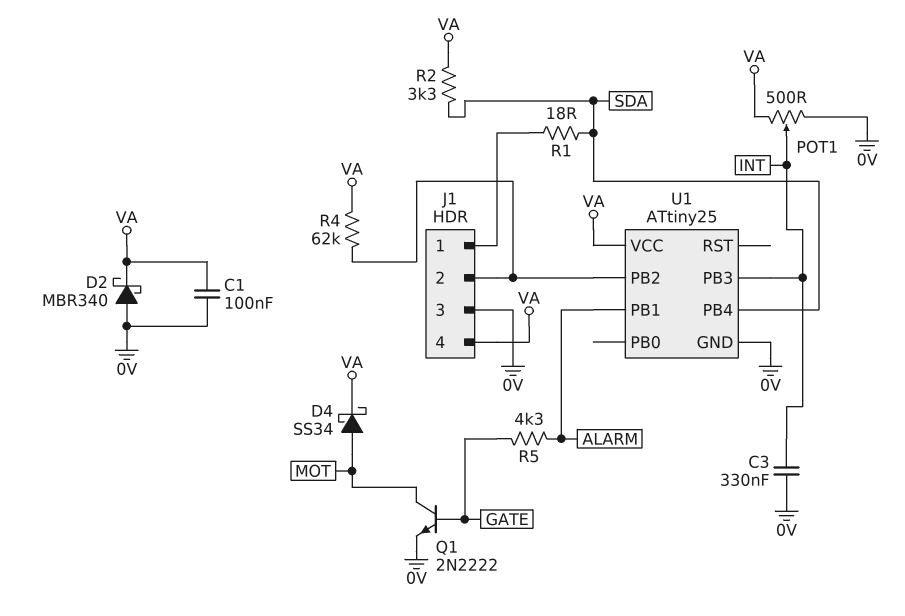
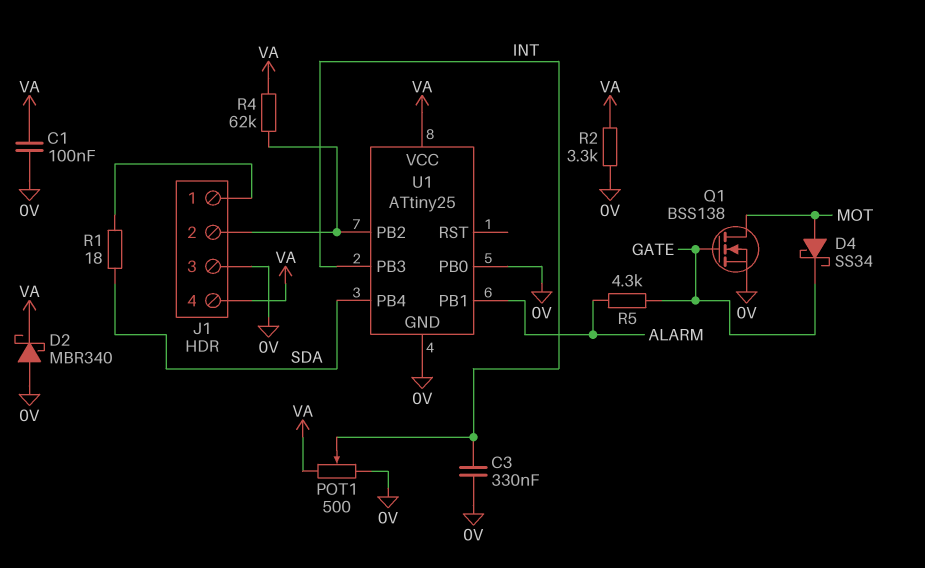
D4: schottky SS34 (A MOT, K VA) -> schottky SS34 (A MOT, K GATE)
Q1: NPN 2N2222 (B GATE, C MOT, E 0V) -> NMOS BSS138 (G GATE, D MOT, S 0V)
R2: 3.3k (SDA, VA) -> 3.3k (0V, VA)
U1 pin PB0: none -> 0V

